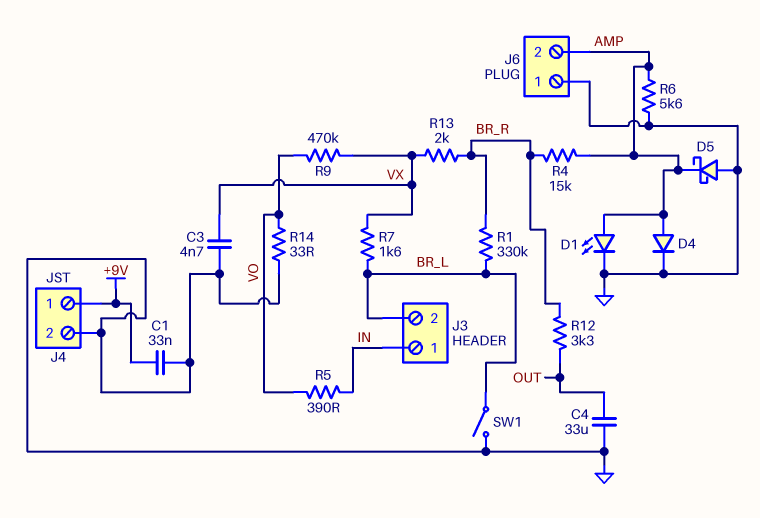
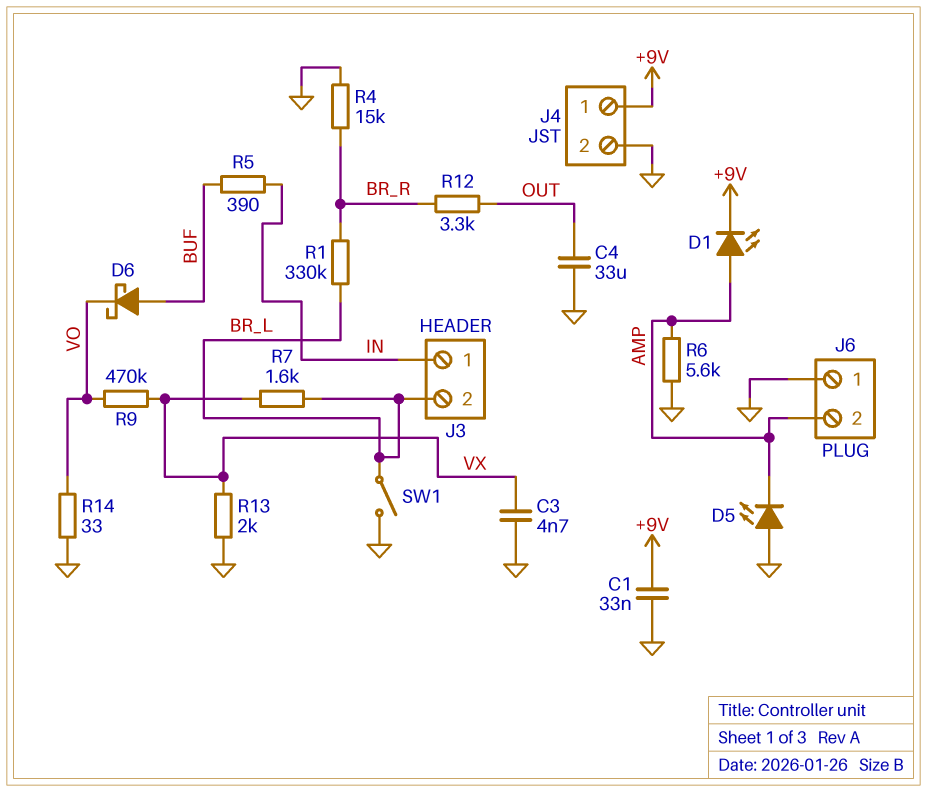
D1: LED (A AMP, K GND) -> LED (A AMP, K +9V)
D4: diode (A AMP, K GND) -> none
D5: schottky (A GND, K AMP) -> LED (A GND, K AMP)
D6: none -> schottky (A BUF, K VO)
R4: 15k (AMP, BR_R) -> 15k (BR_R, GND)
R5: 390 (IN, VO) -> 390 (BUF, IN)
R13: 2k (BR_R, VX) -> 2k (GND, VX)

